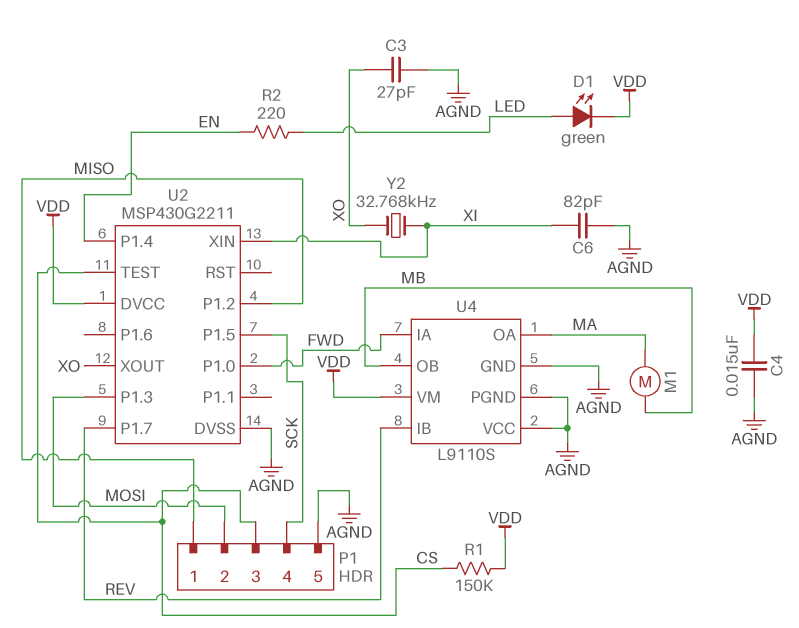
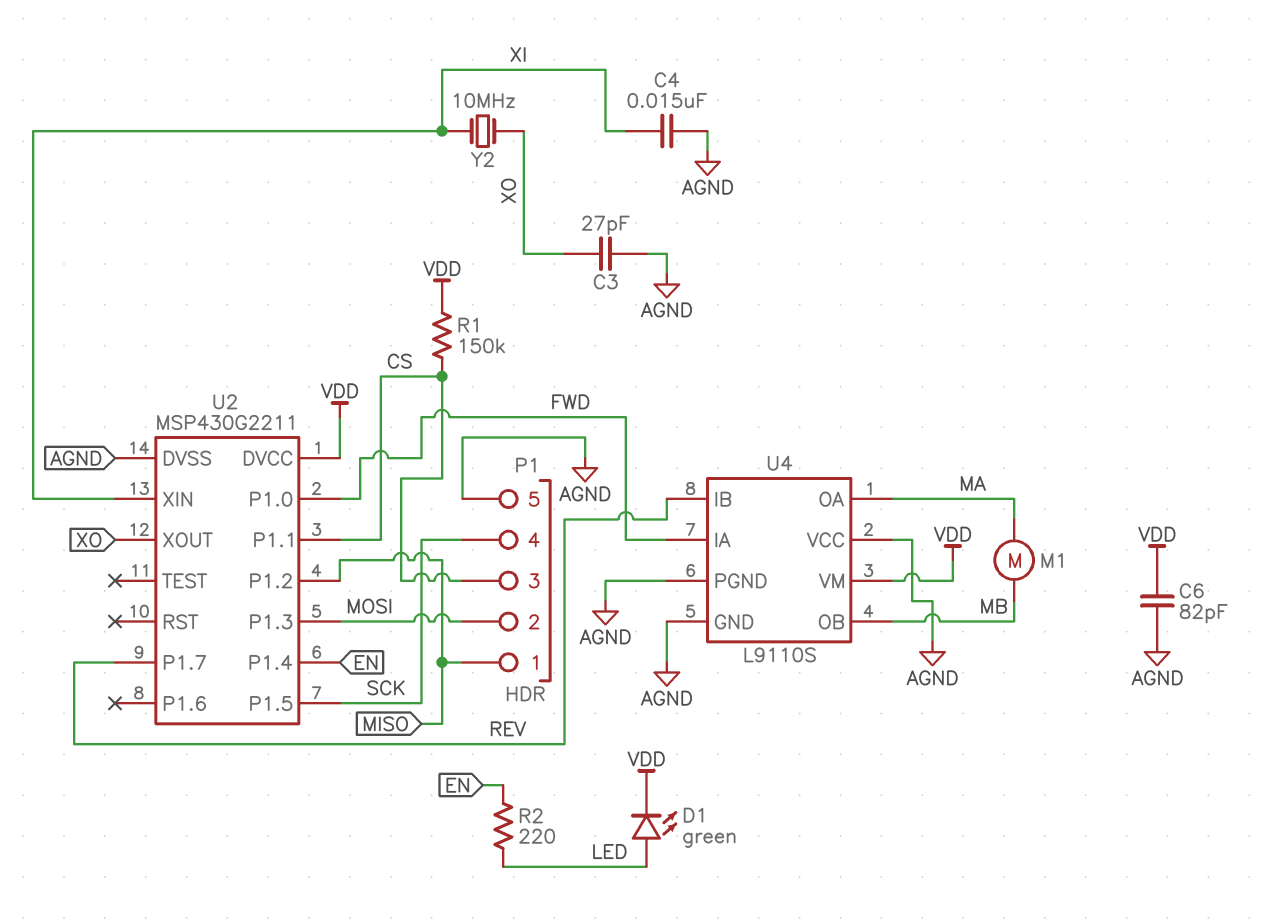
C4: 15nF (AGND, VDD) -> 15nF (AGND, XI)
C6: 82pF (AGND, XI) -> 82pF (AGND, VDD)
U2 pin P1.1: none -> CS
U2 pin TEST: CS -> none
Y2: 32.768kHz (XI, XO) -> 10MHz (XI, XO)

